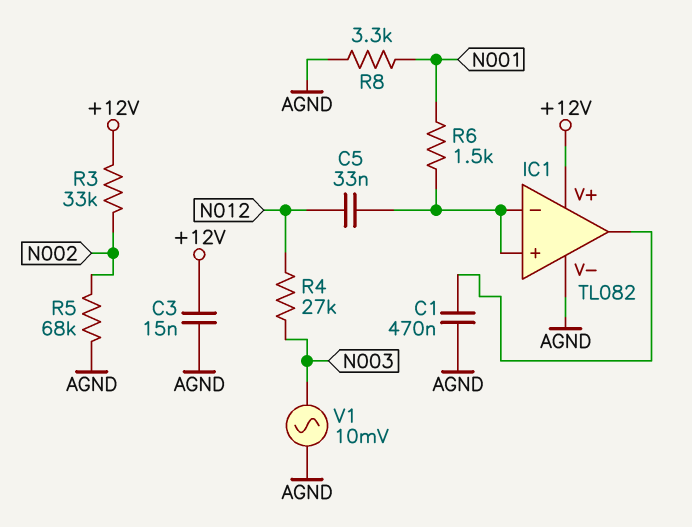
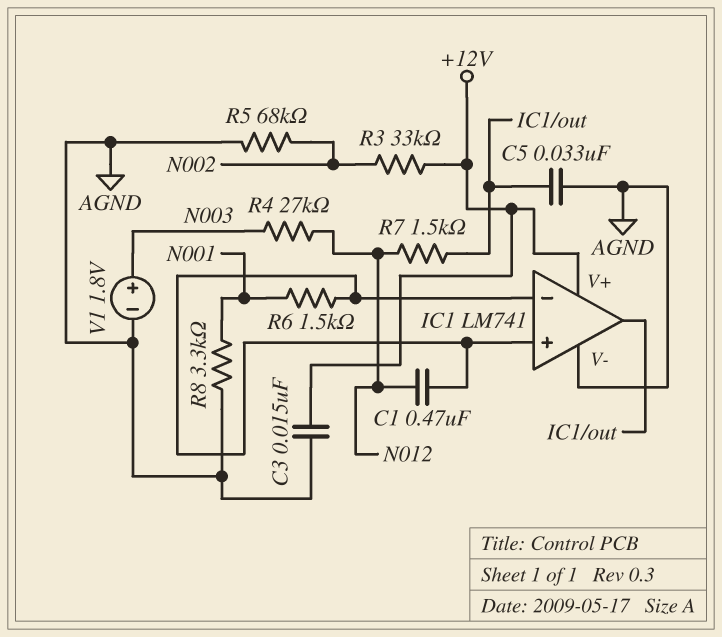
C1: 470nF (AGND, IC1/out) -> 470nF (IC1/in+, N012)
C5: 33nF (IC1/in+, N012) -> 33nF (AGND, IC1/out)
IC1: TL082 -> LM741
R7: none -> 1.5k (IC1/out, N012)
V1: AC 10mV (AGND, N003) -> 1.8V (plus N003, minus AGND)

